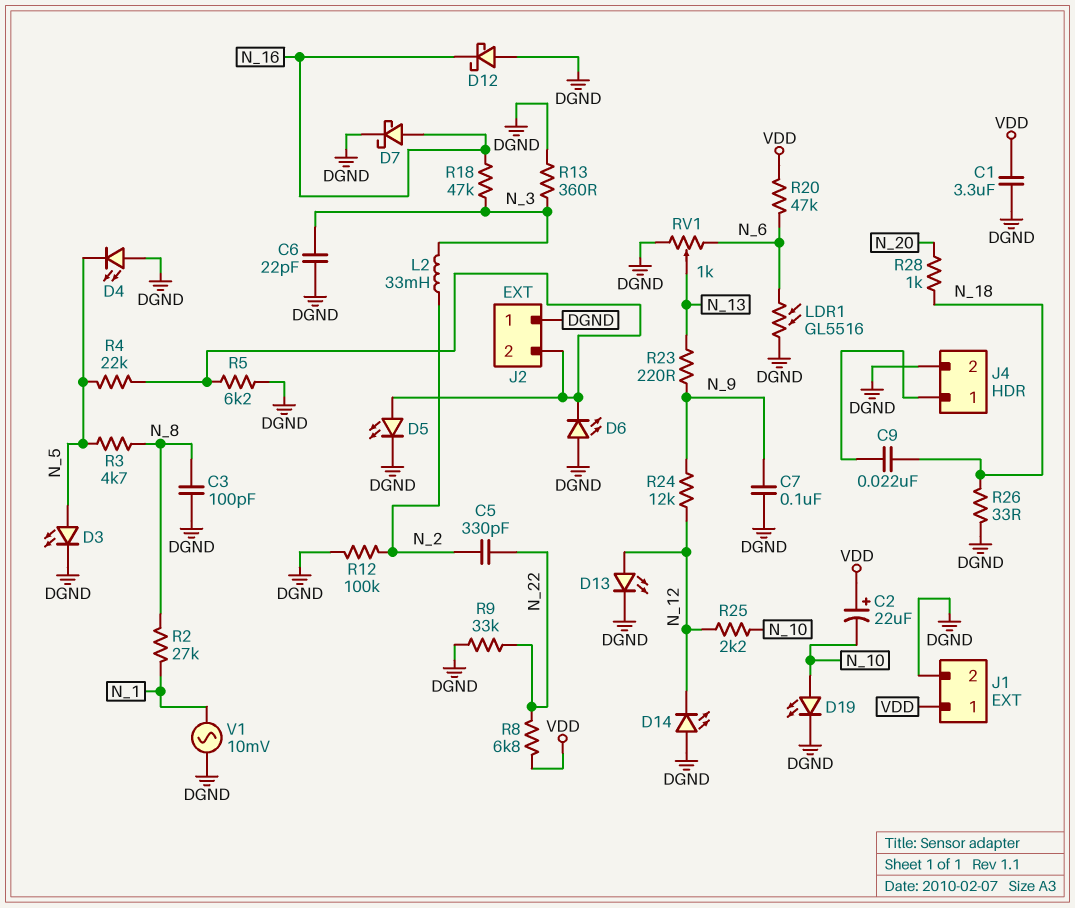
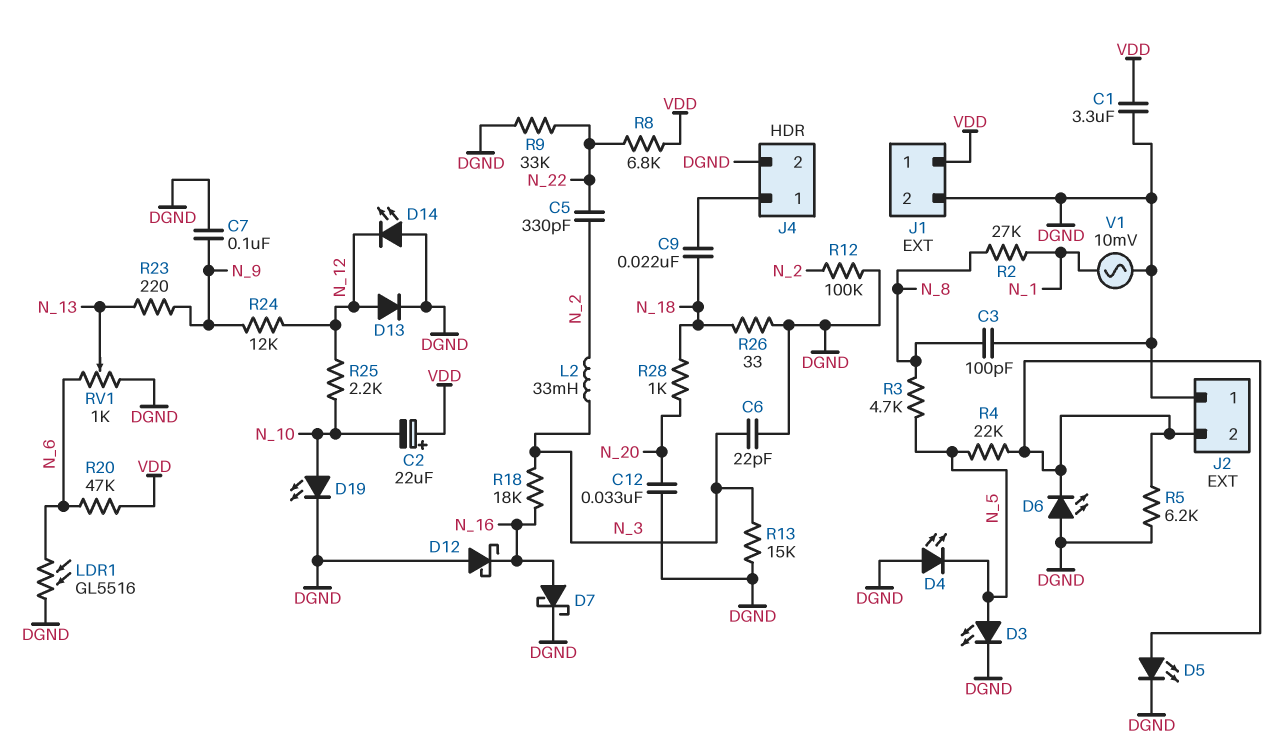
C12: none -> 33nF (DGND, N_20)
D13: LED (A N_12, K DGND) -> diode (A N_12, K DGND)
R13: 360 (DGND, N_3) -> 15k (DGND, N_3)
R18: 47k (N_3, N_16) -> 18k (N_3, N_16)

